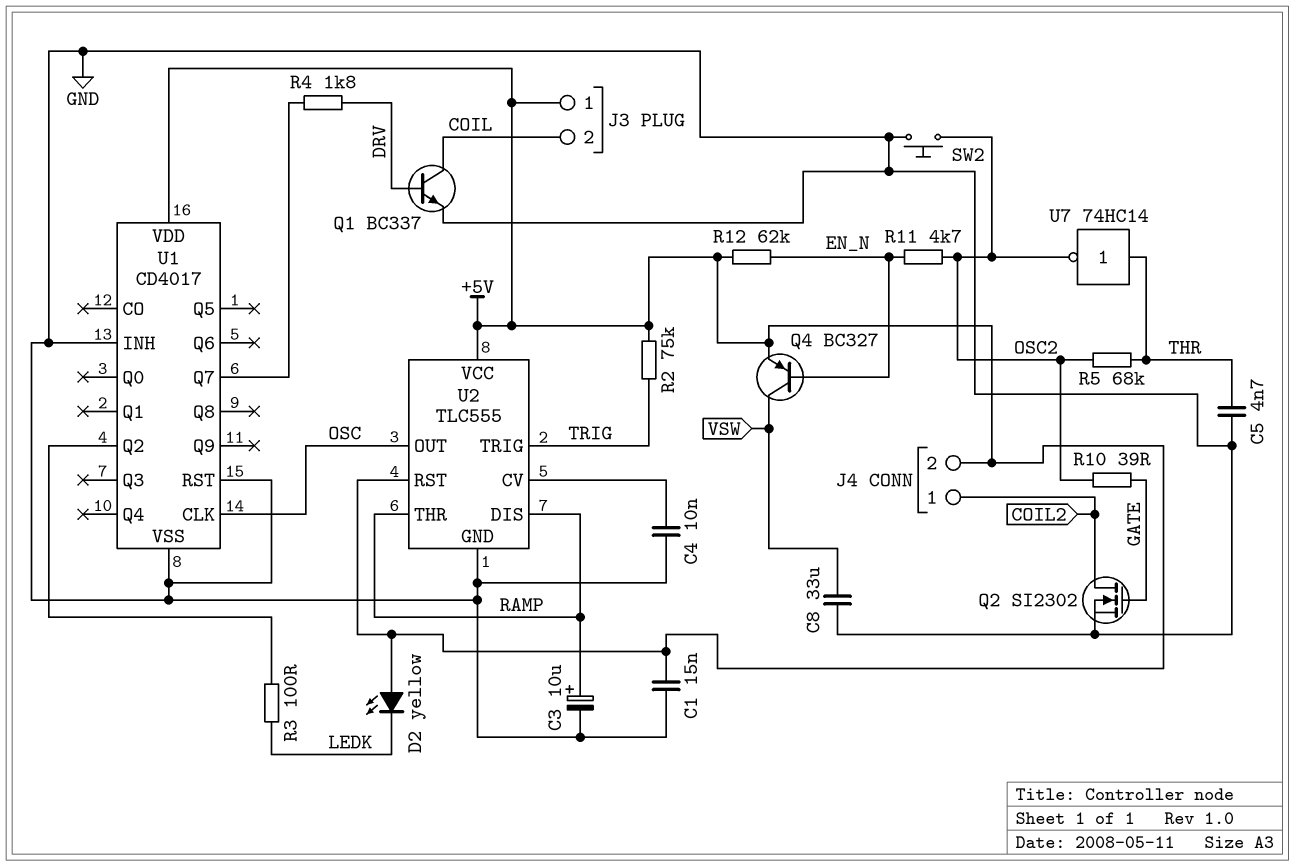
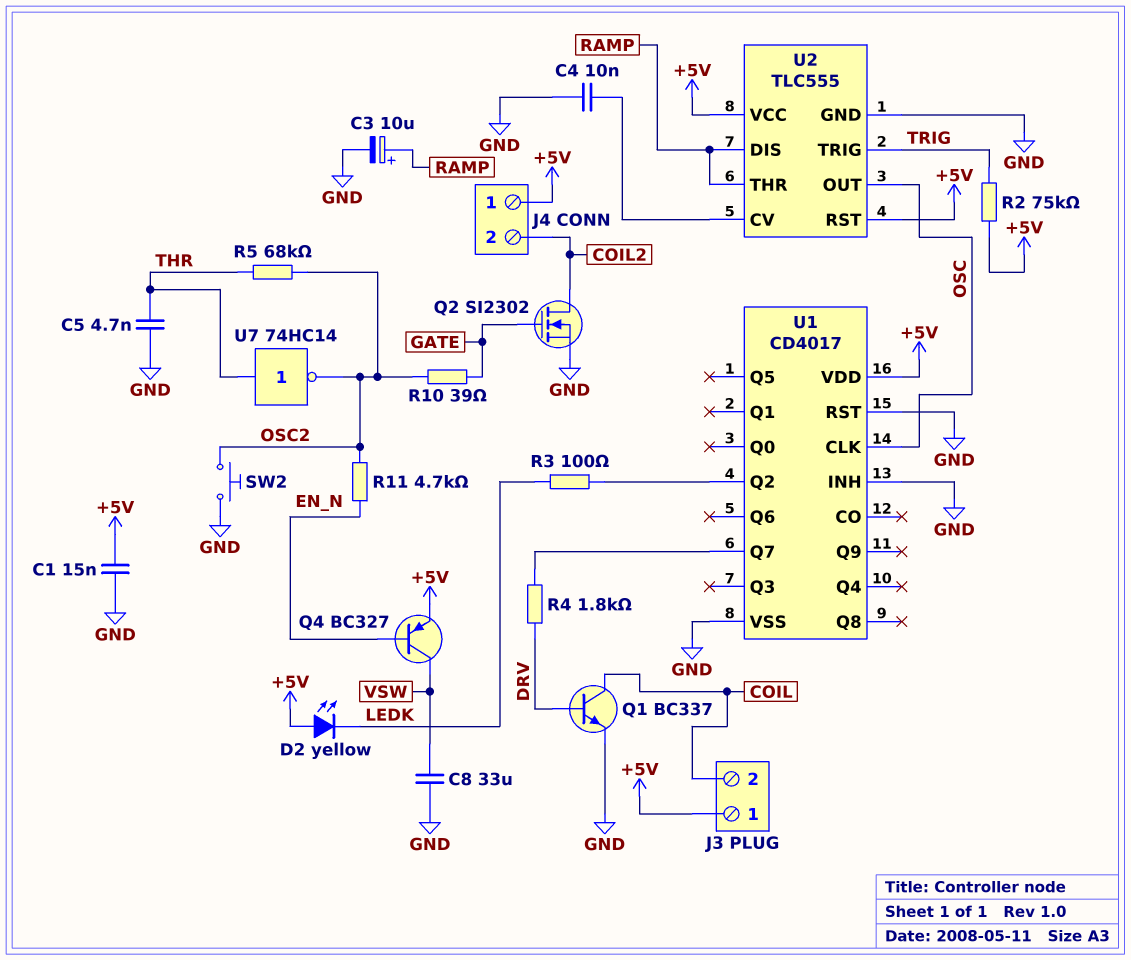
J4 pin 1: COIL2 -> +5V
J4 pin 2: +5V -> COIL2
R12: 62k (+5V, EN_N) -> none

